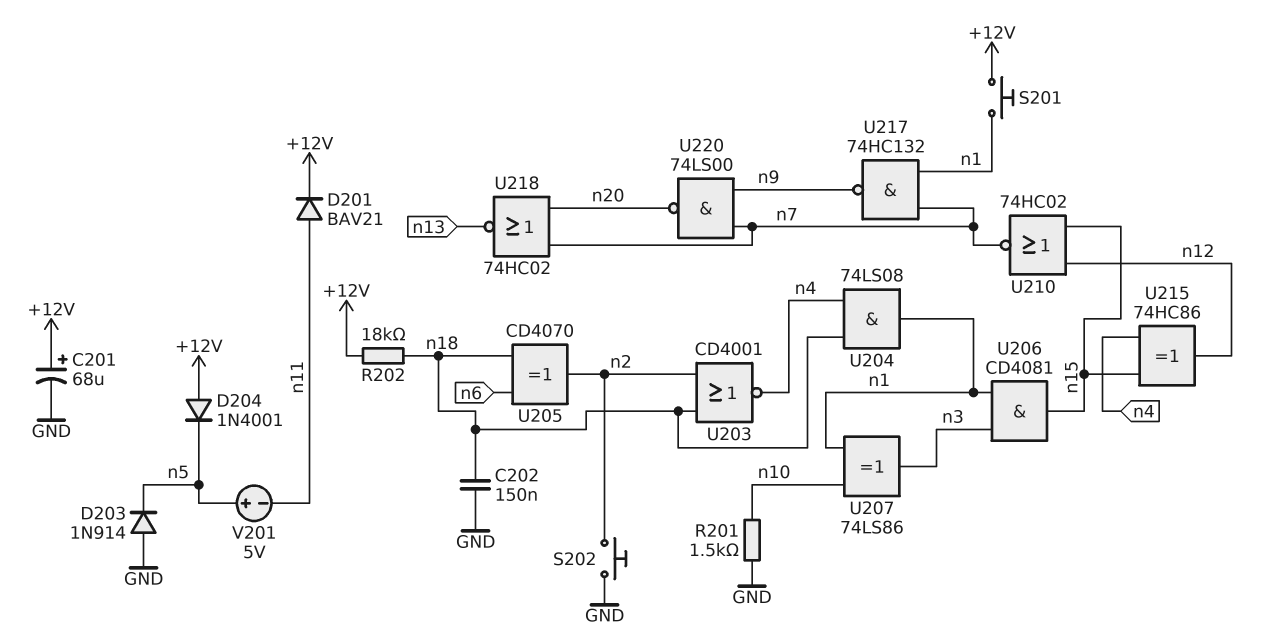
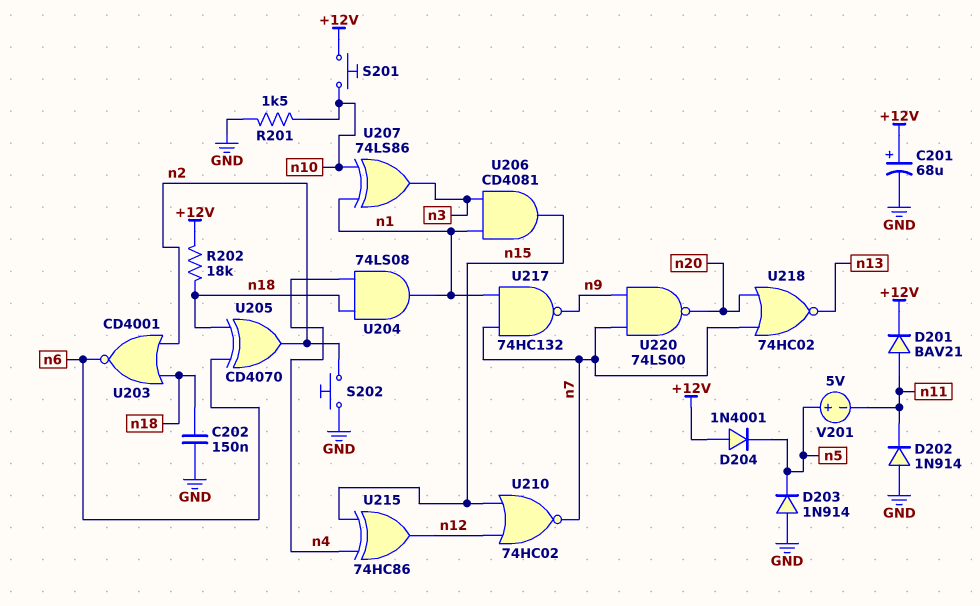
D202: none -> diode 1N914 (A GND, K n11)
S201: button (+12V, n1) -> button (+12V, n10)
U203: NOR CD4001 (in n2, in n18, out n4) -> NOR CD4001 (in n2, in n18, out n6)

